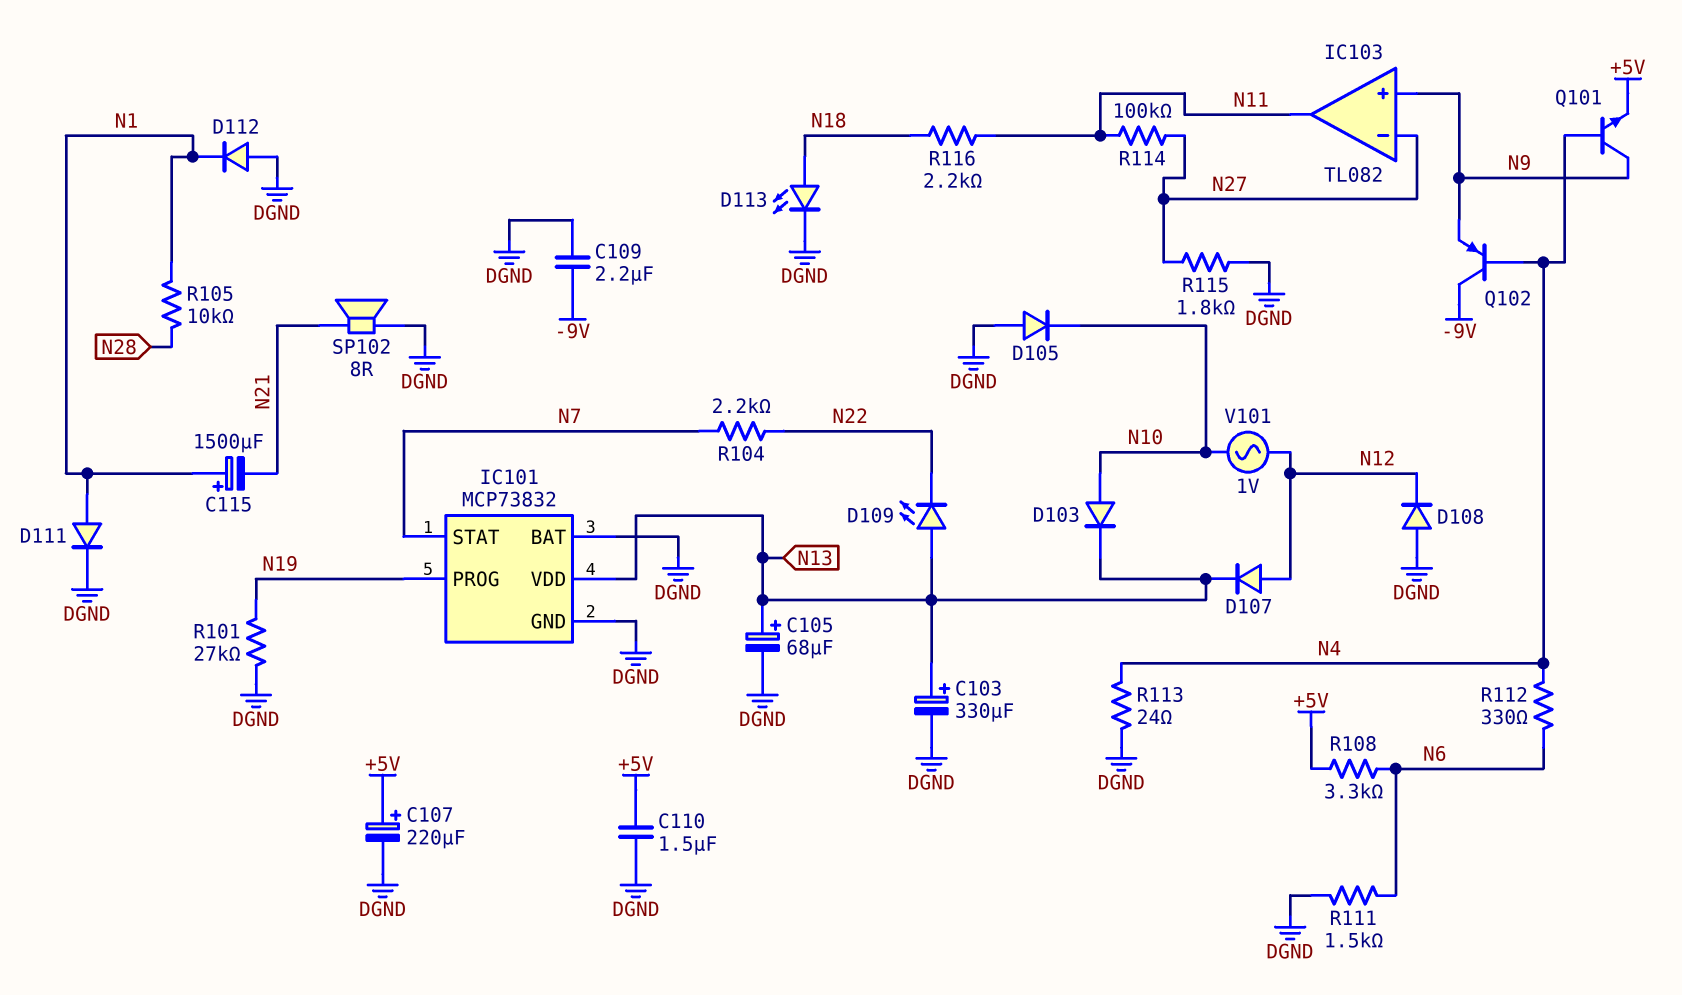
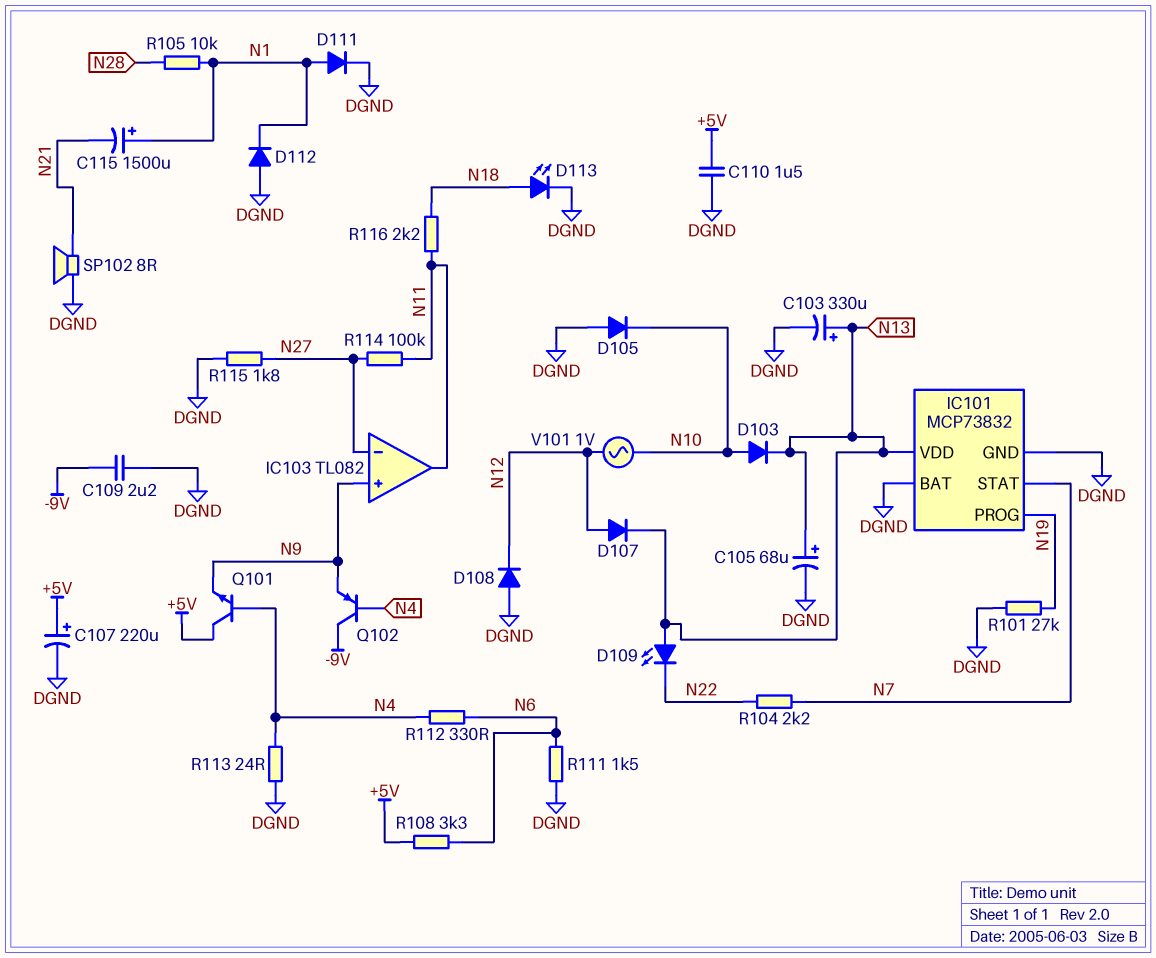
Q101: NPN (B N4, C N9, E +5V) -> NPN (B N4, C +5V, E N9)

